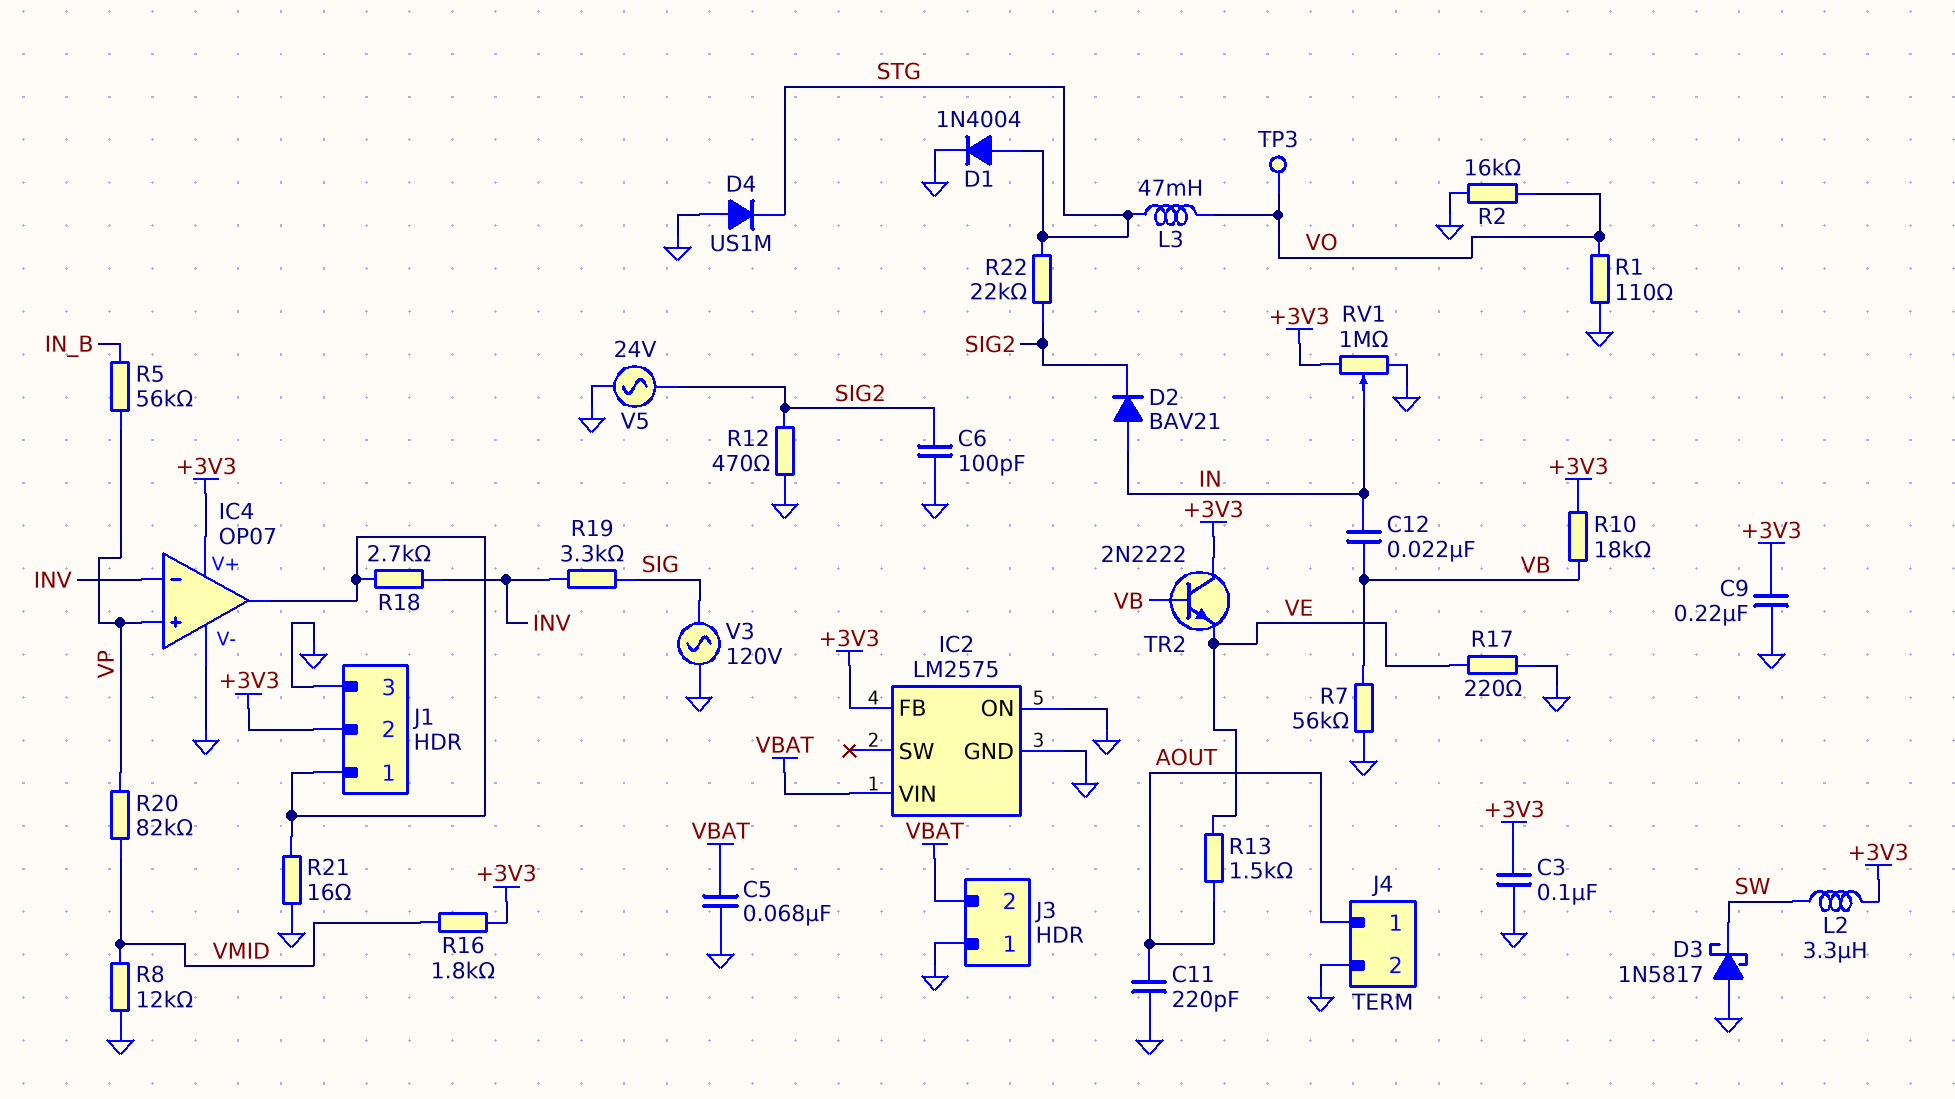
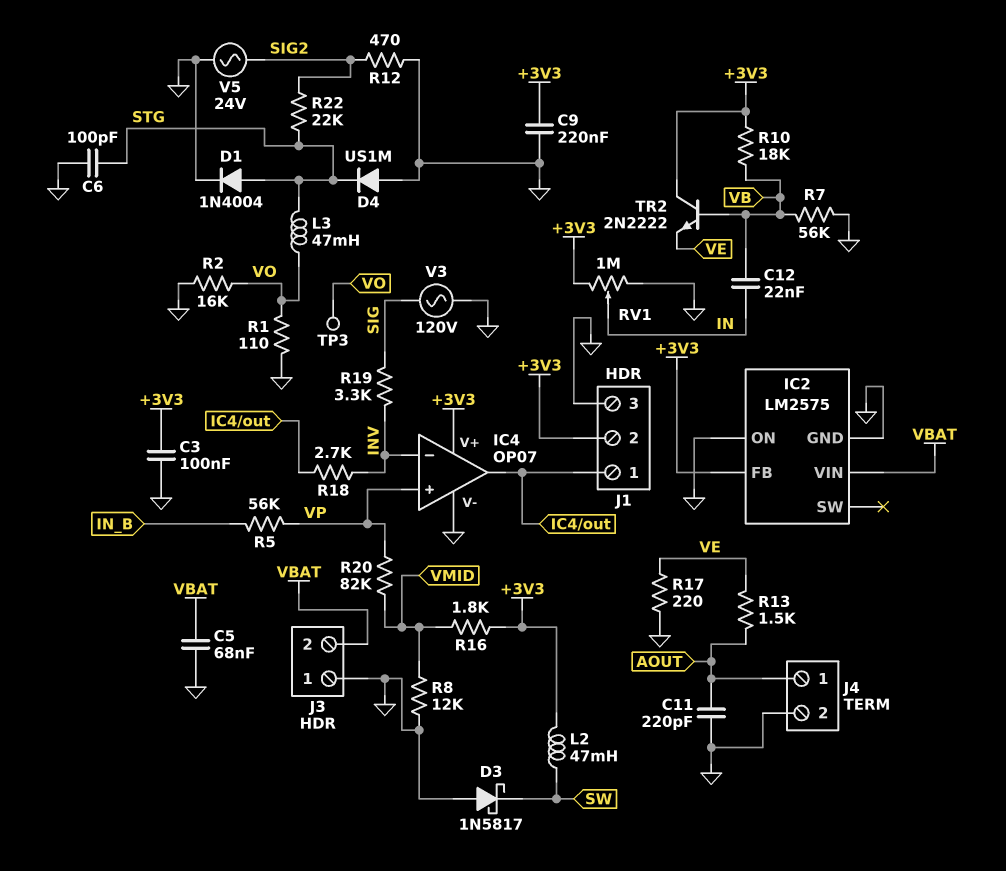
C6: 100pF (GND, SIG2) -> 100pF (GND, STG)
D2: diode BAV21 (A IN, K SIG2) -> none
L2: 3.3uH (+3V3, SW) -> 47mH (+3V3, SW)
R21: 16 (GND, IC4/out) -> none

